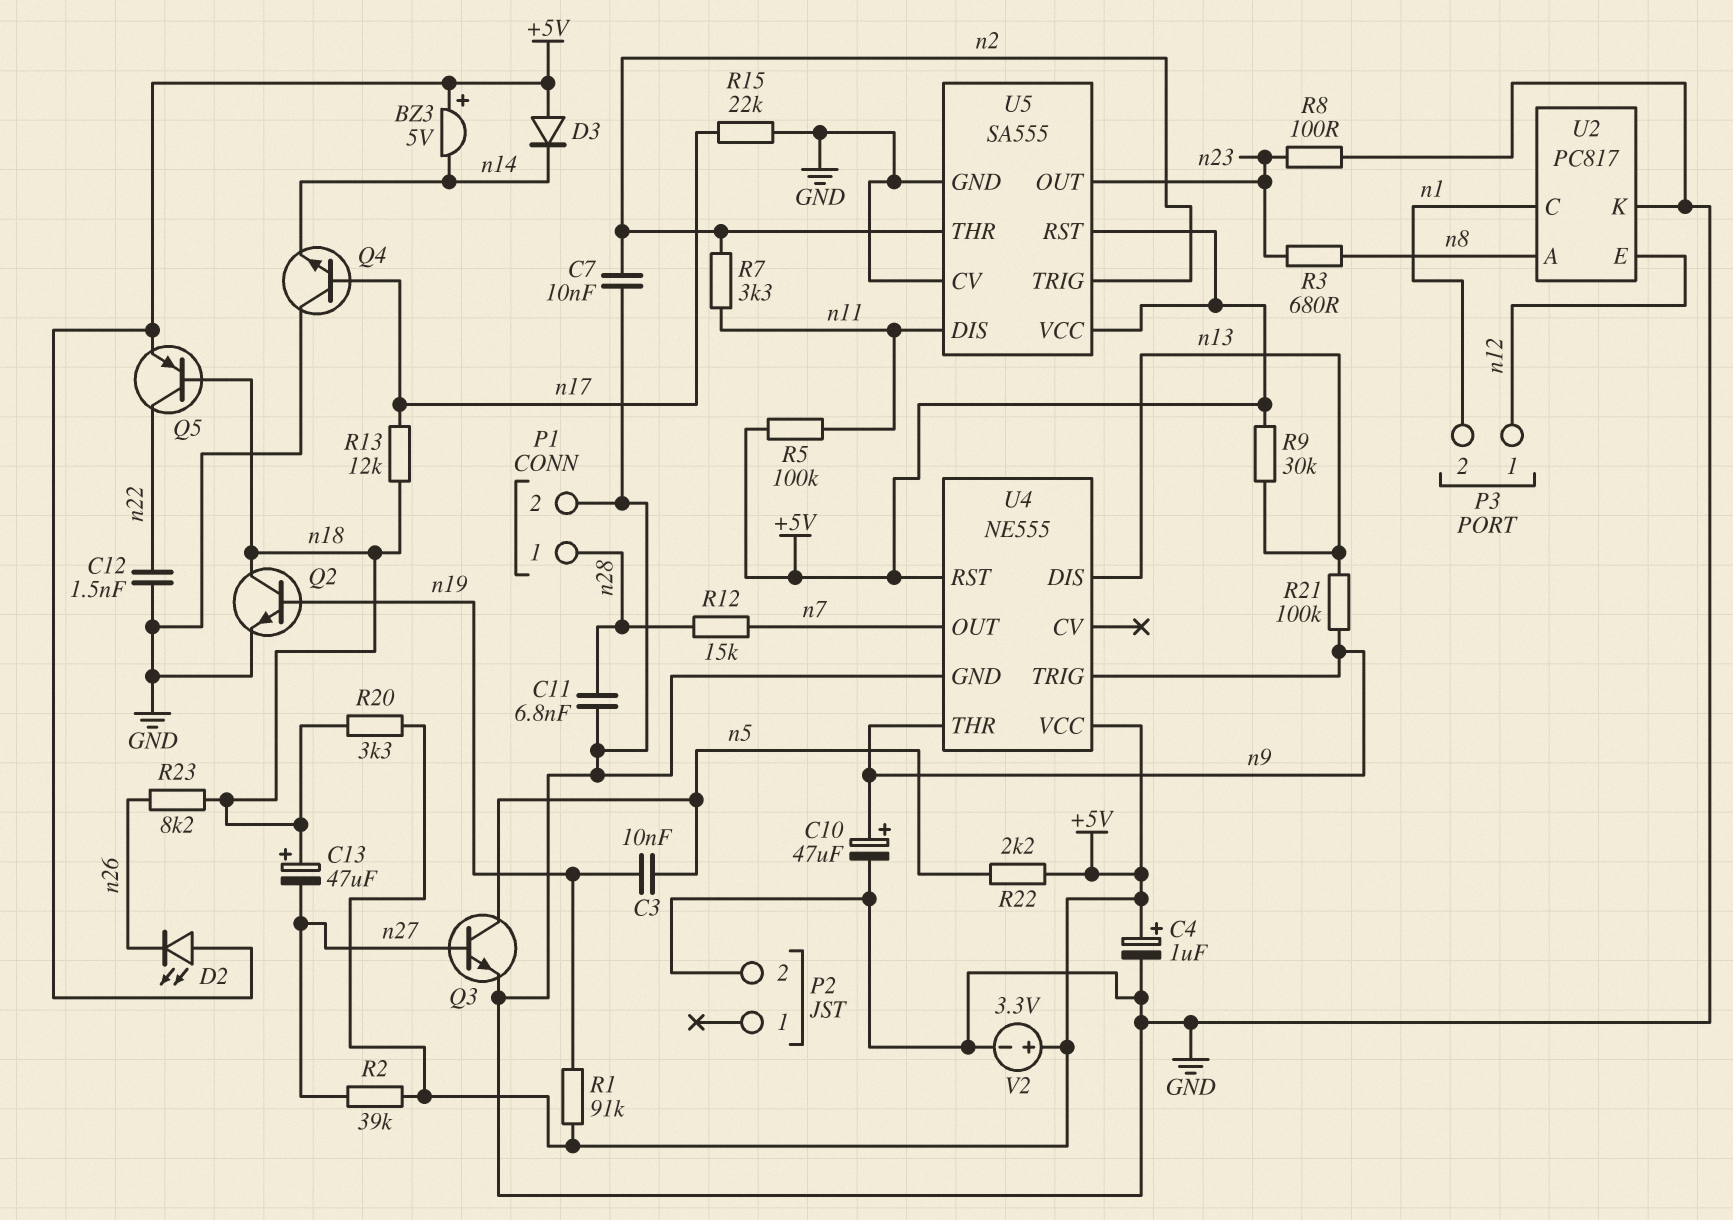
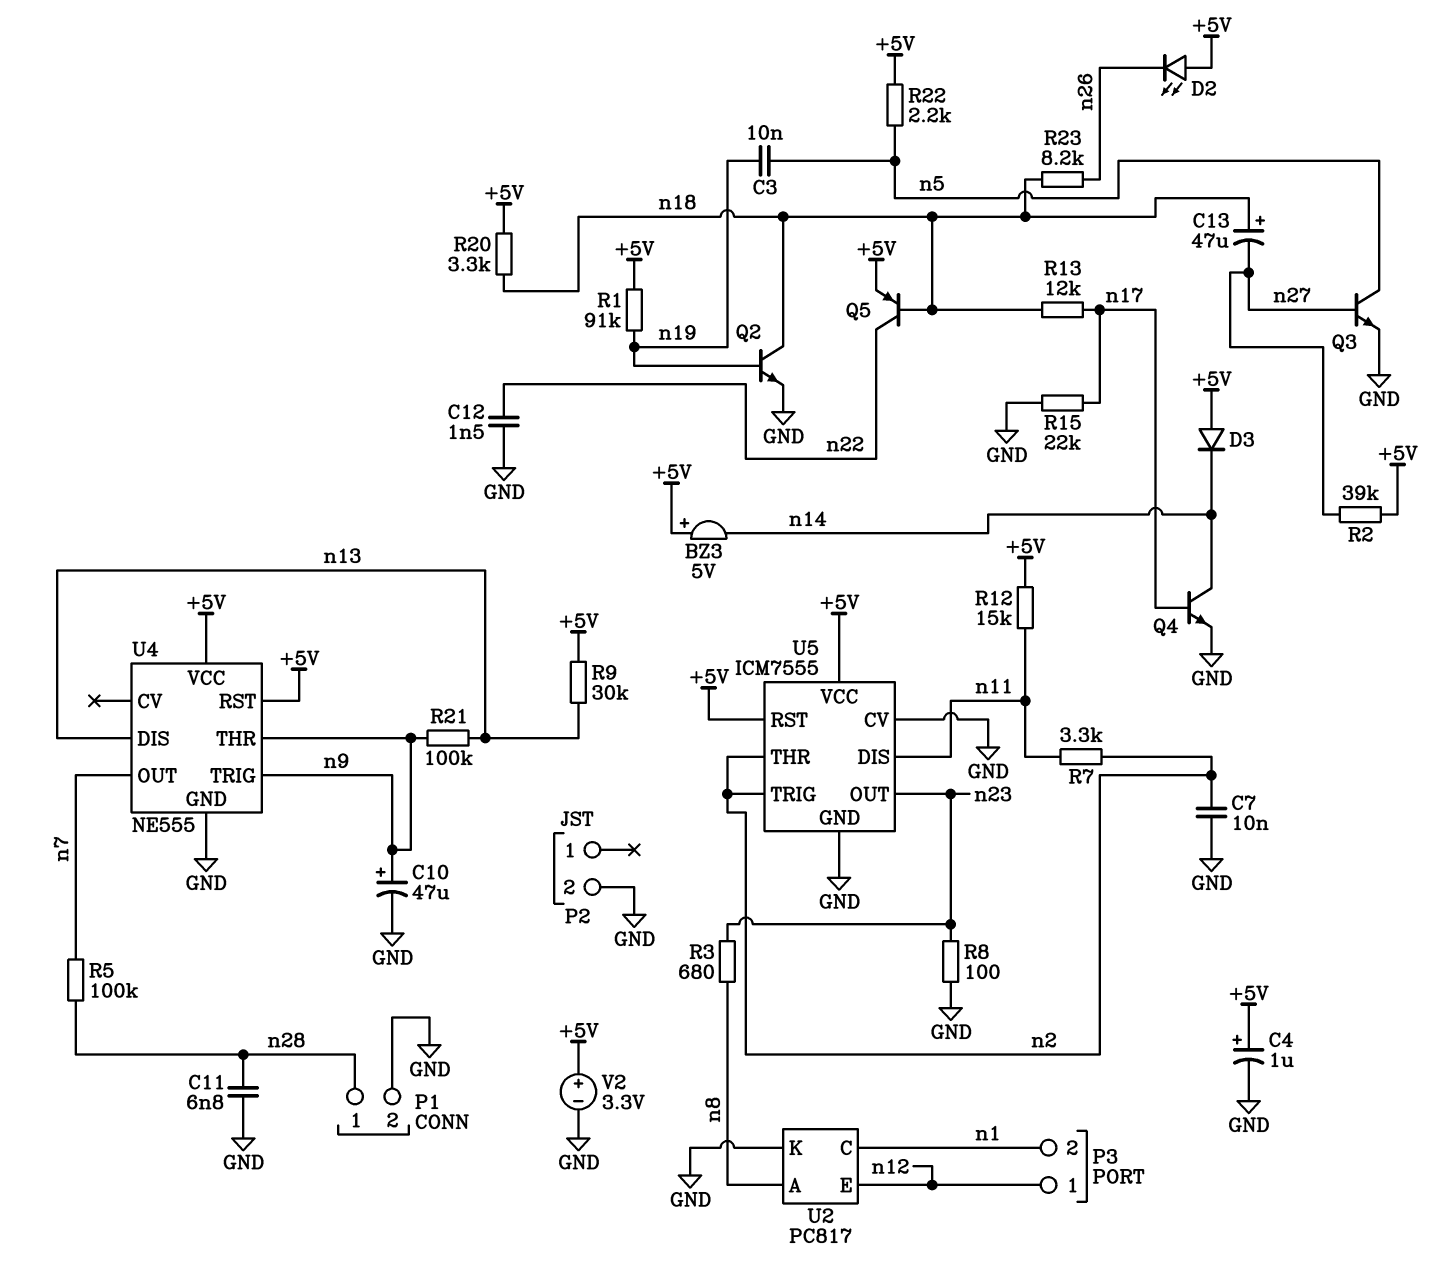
Q4: NPN (B n17, C GND, E n14) -> NPN (B n17, C n14, E GND)
R5: 100k (+5V, n11) -> 100k (n7, n28)
R12: 15k (n7, n28) -> 15k (+5V, n11)
U5: SA555 -> ICM7555

